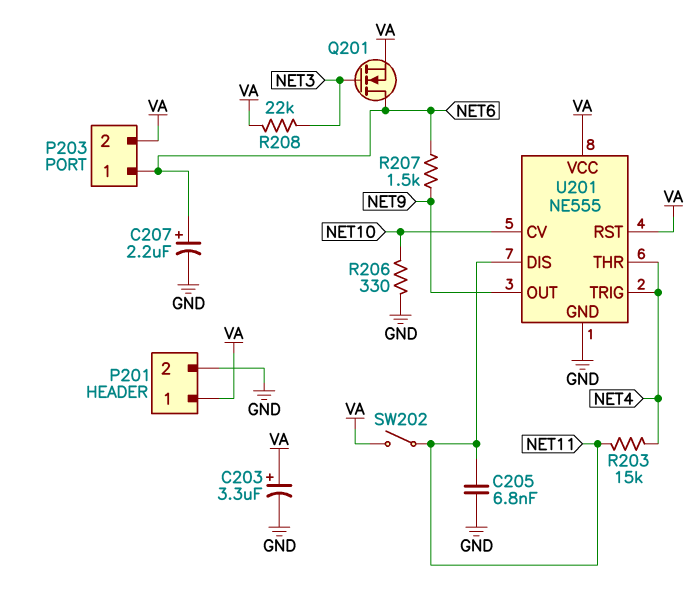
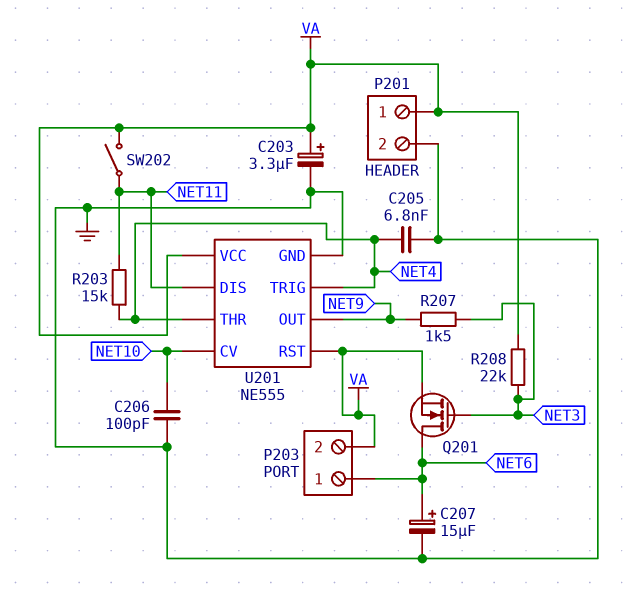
C205: 6.8nF (GND, NET11) -> 6.8nF (GND, NET4)
C206: none -> 100pF (GND, NET10)
C207: 2.2uF (plus NET6, minus GND) -> 15uF (plus NET6, minus GND)
R206: 330 (GND, NET10) -> none
R207: 1.5k (NET6, NET9) -> 1.5k (NET3, NET9)

